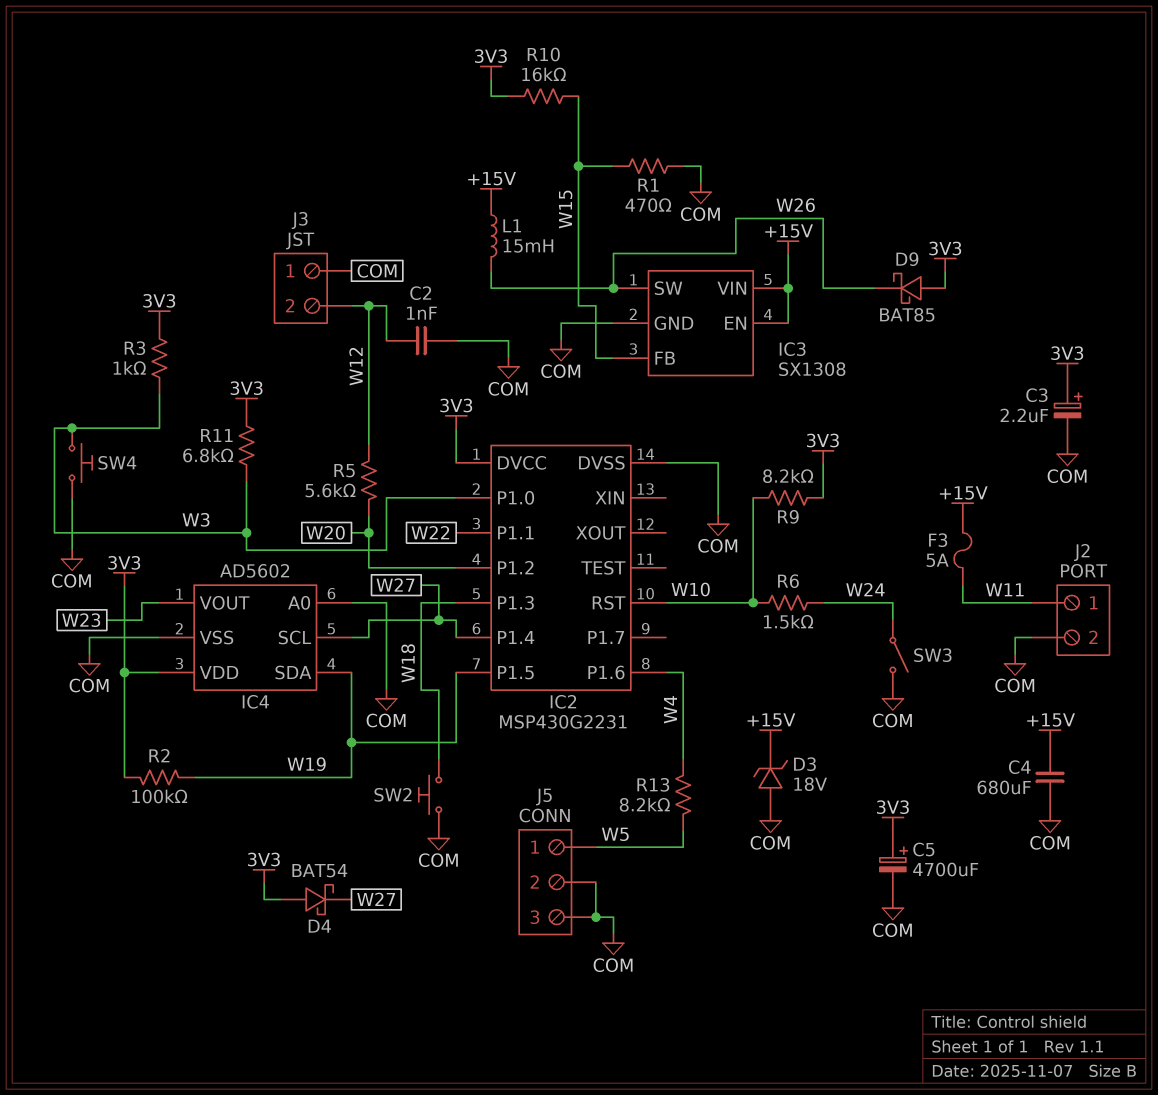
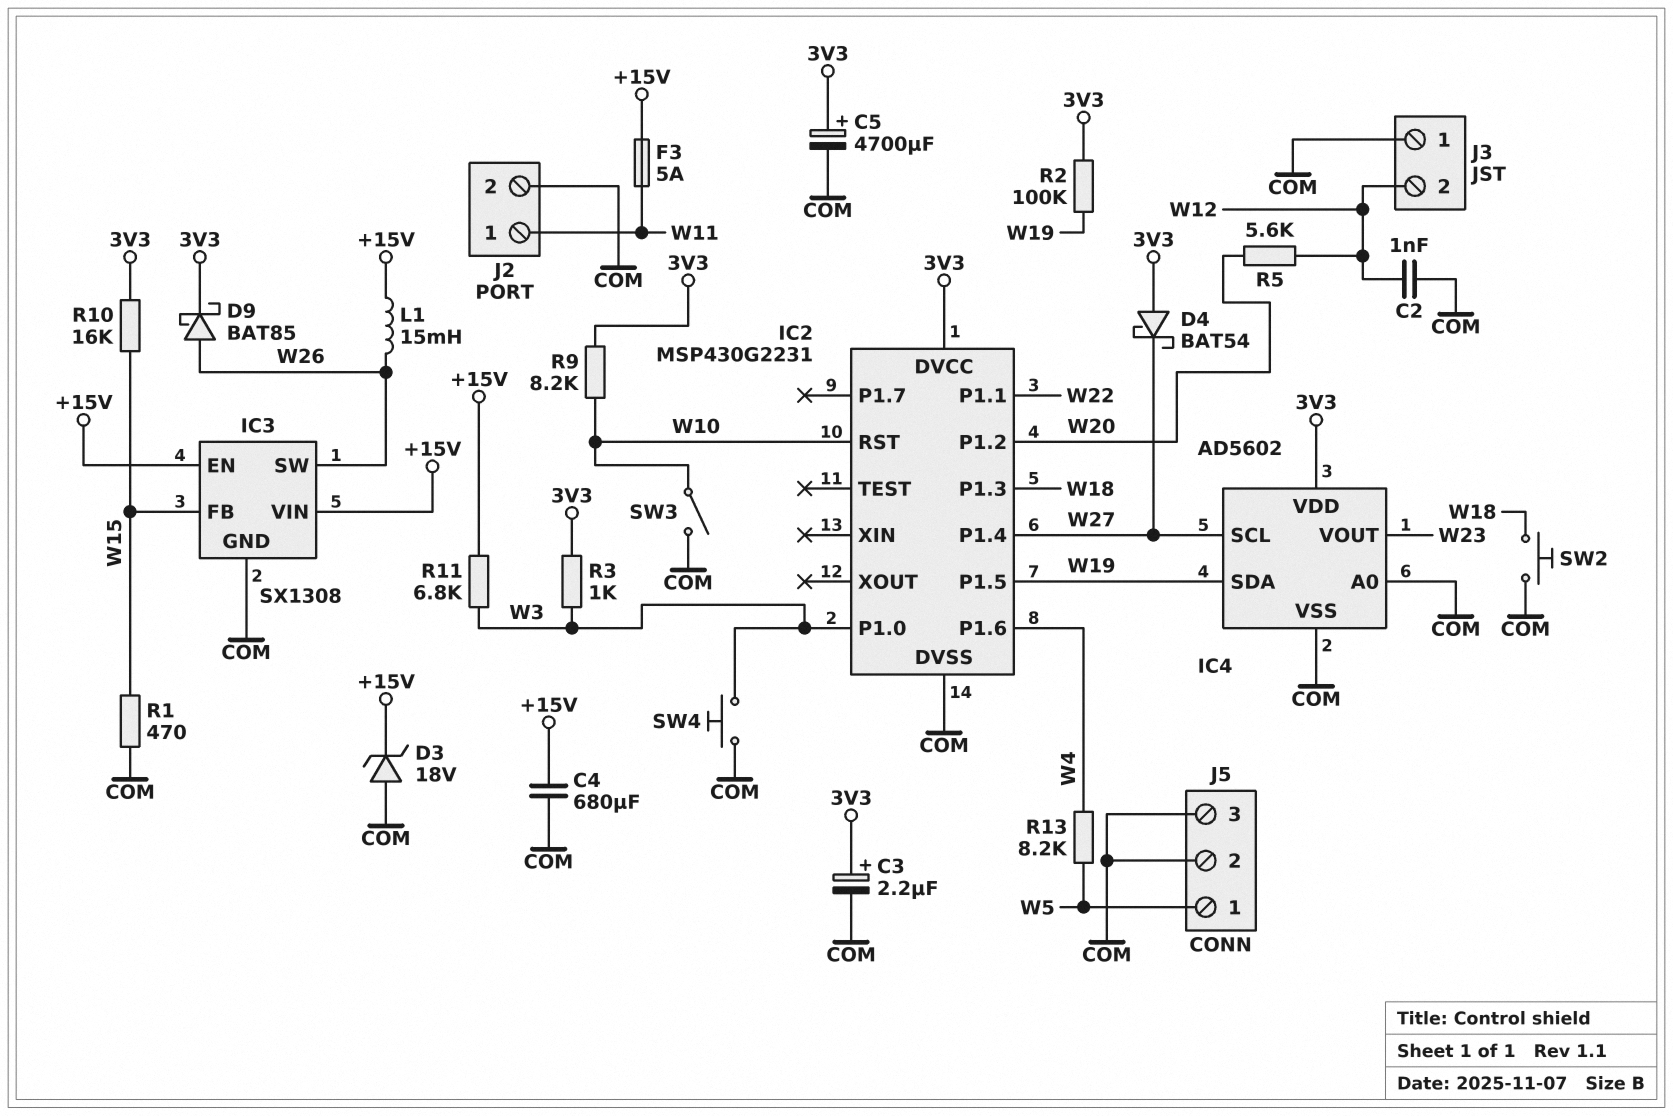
D9: schottky BAT85 (A 3V3, K W26) -> schottky BAT85 (A W26, K 3V3)
R6: 1.5k (W10, W24) -> none
R11: 6.8k (3V3, W3) -> 6.8k (+15V, W3)
SW3: switch (COM, W24) -> switch (COM, W10)

